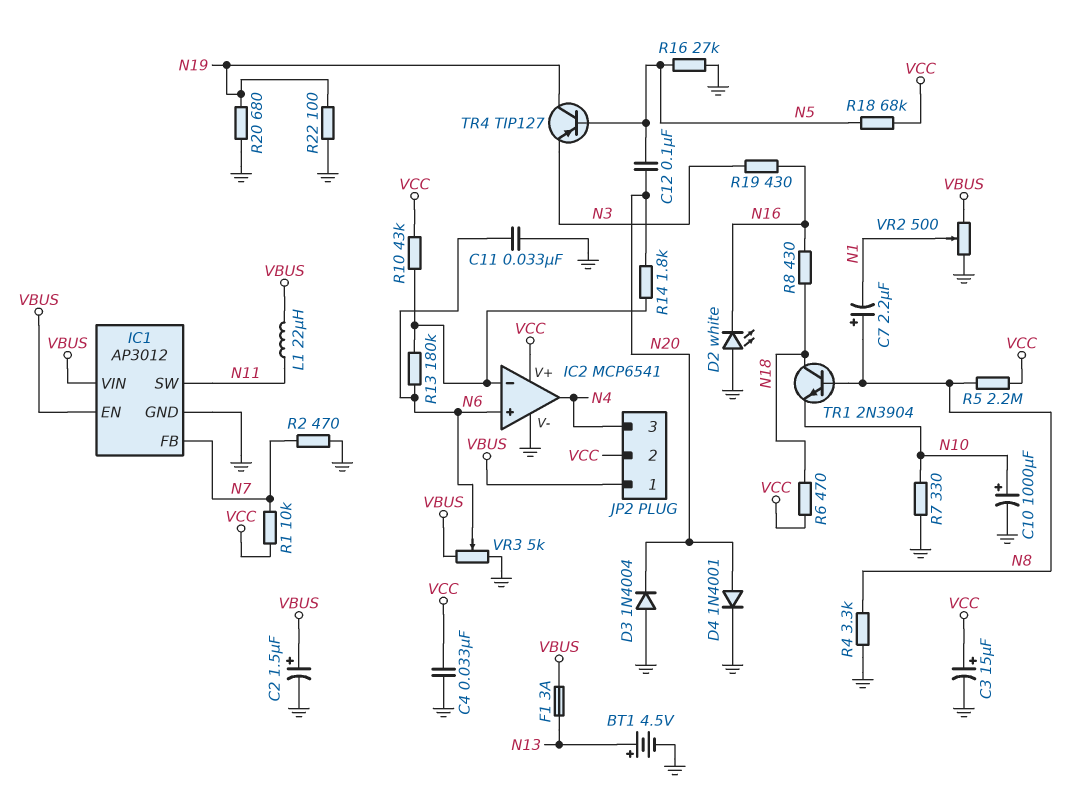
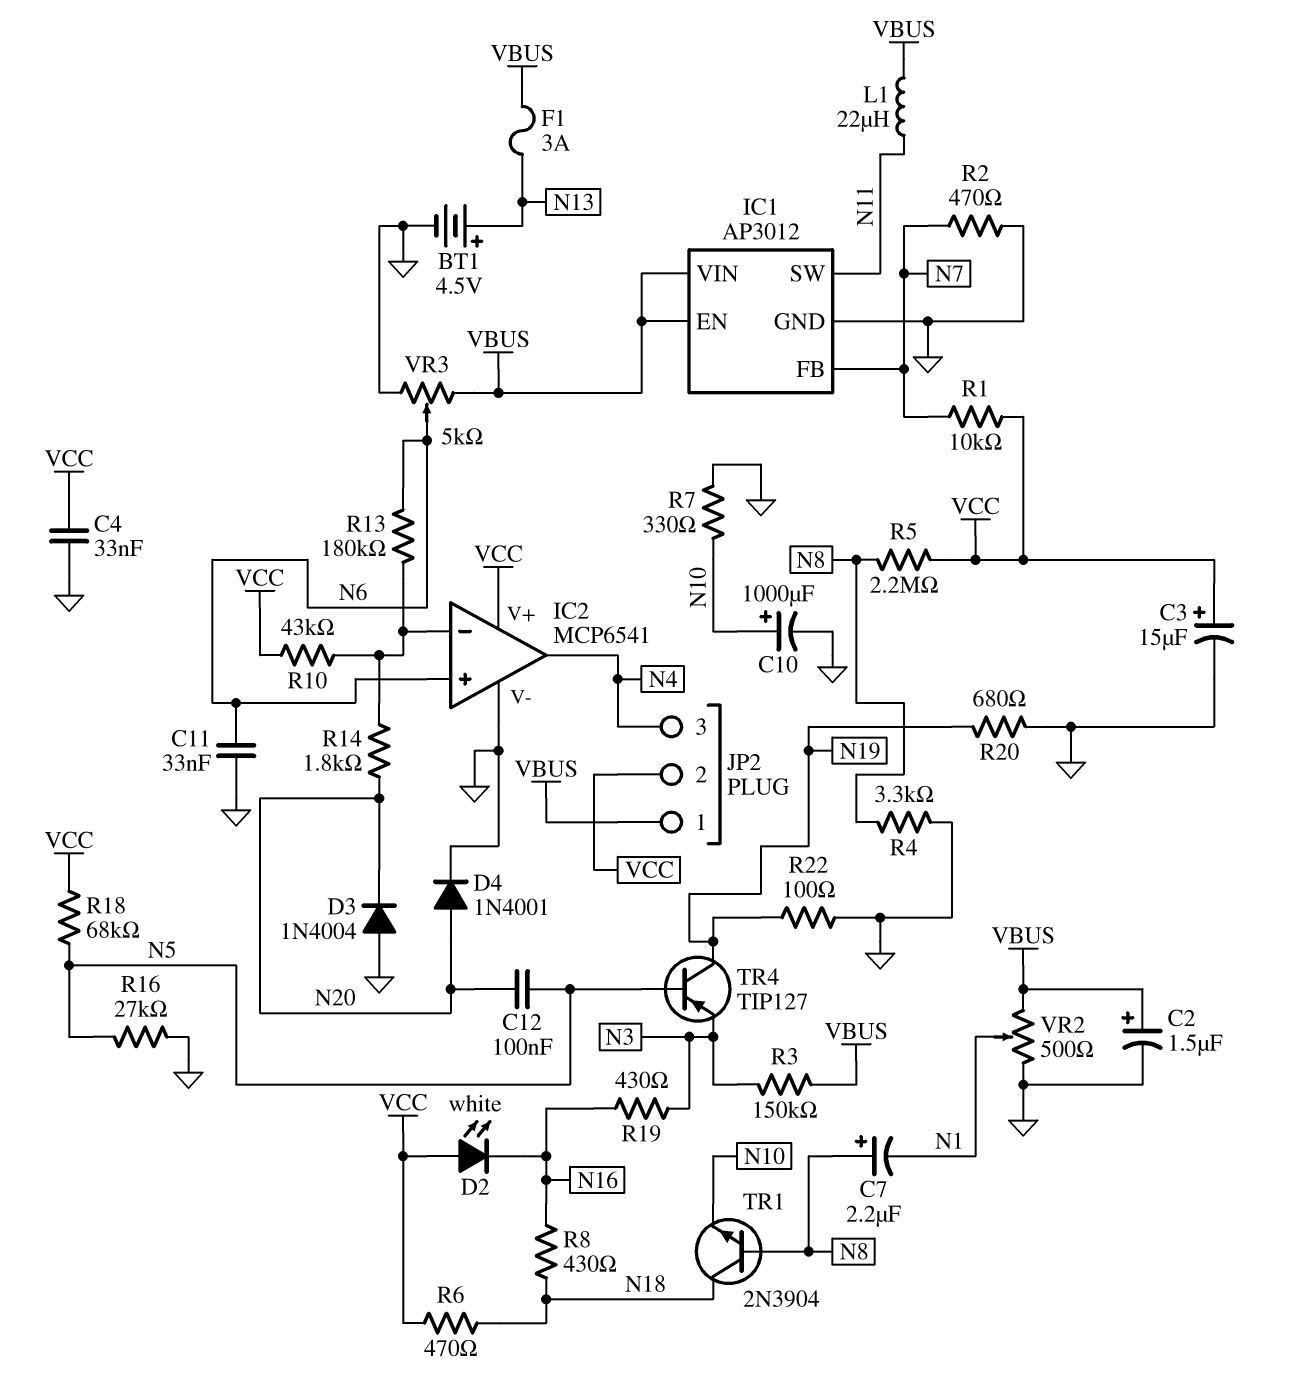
D2: LED white (A GND, K N16) -> LED white (A VCC, K N16)
R3: none -> 150k (N3, VBUS)

